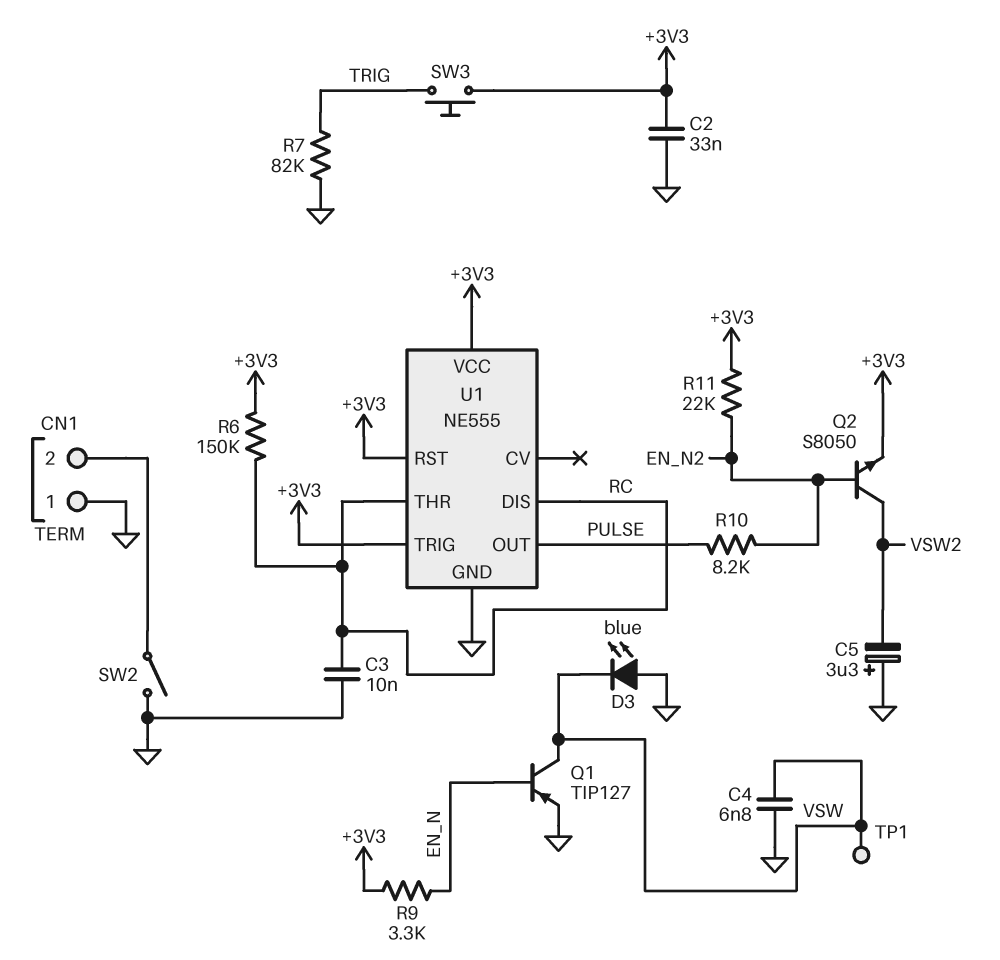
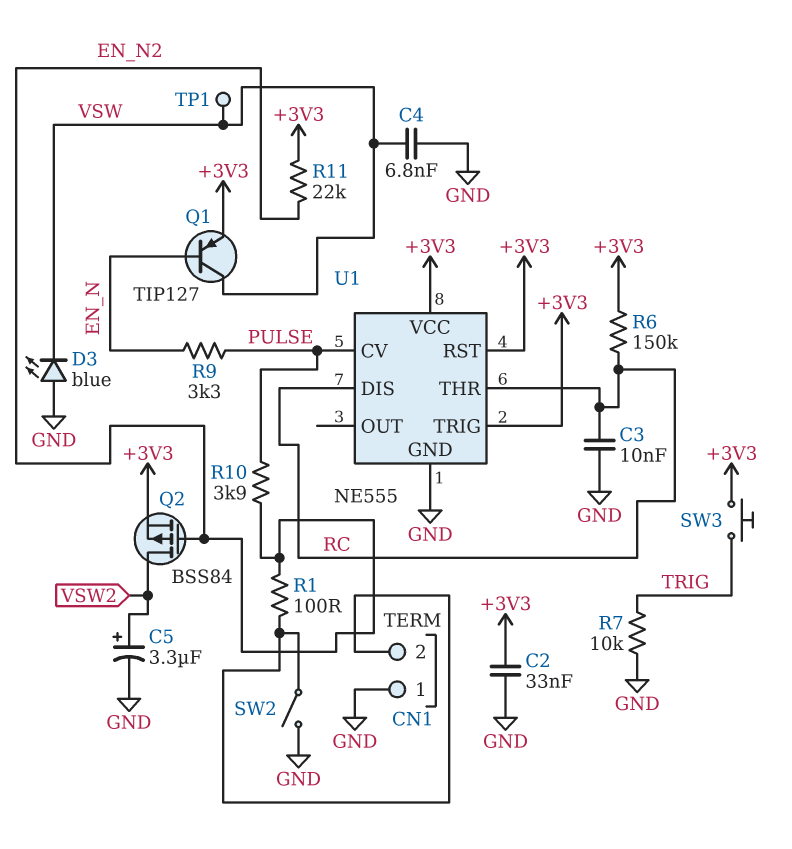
C5: 3.3uF (plus GND, minus VSW2) -> 3.3uF (plus VSW2, minus GND)
Q1: PNP TIP127 (B EN_N, C VSW, E GND) -> PNP TIP127 (B EN_N, C VSW, E +3V3)
Q2: NPN S8050 (B EN_N2, C VSW2, E +3V3) -> PMOS BSS84 (G EN_N2, D VSW2, S +3V3)
R1: none -> 100 (CN1/2, EN_N2)
R7: 82k (GND, TRIG) -> 10k (GND, TRIG)
R9: 3.3k (+3V3, EN_N) -> 3.3k (EN_N, PULSE)
R10: 8.2k (EN_N2, PULSE) -> 3.9k (EN_N2, PULSE)
U1 pin CV: none -> PULSE
U1 pin OUT: PULSE -> none

